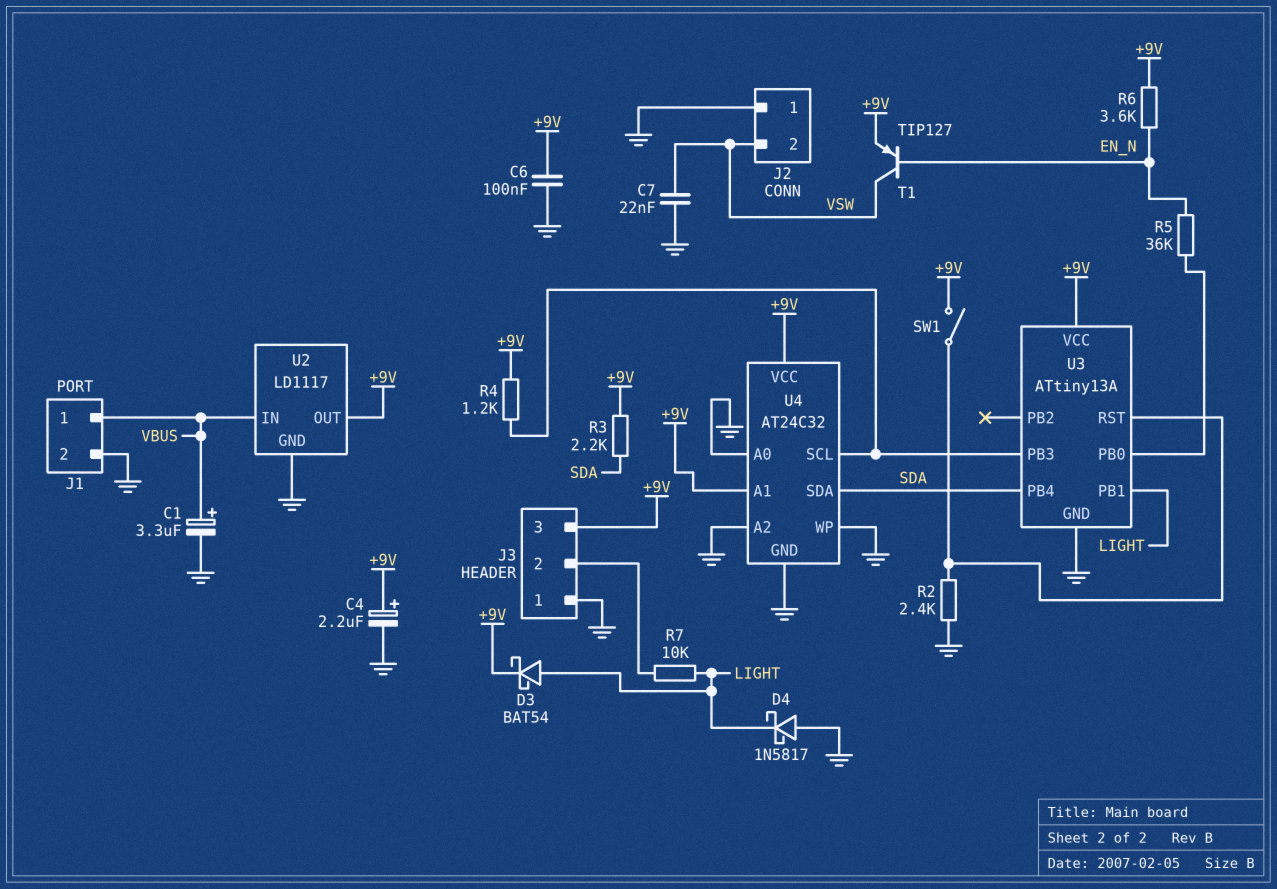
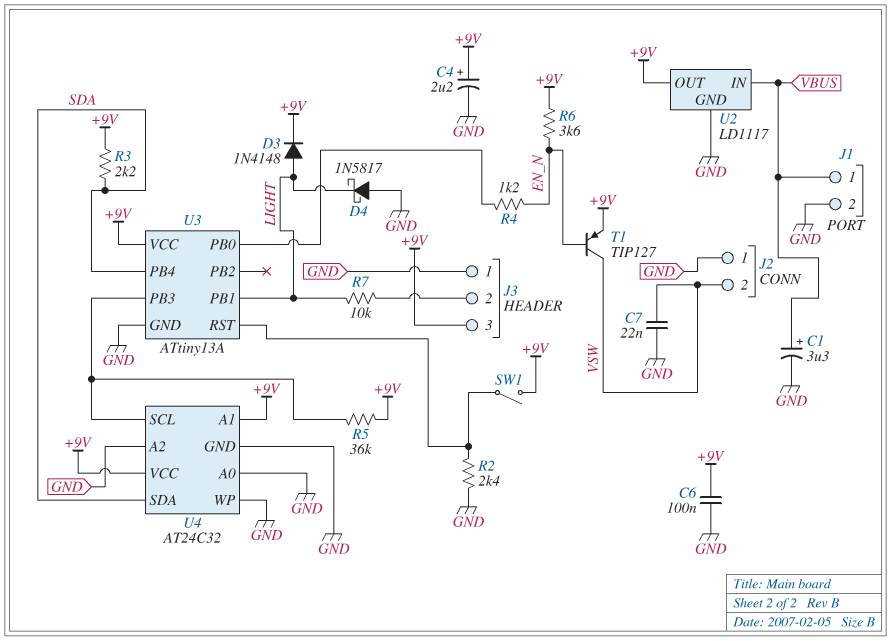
D3: schottky BAT54 (A LIGHT, K +9V) -> diode 1N4148 (A LIGHT, K +9V)
R4: 1.2k (+9V, U3/PB3) -> 1.2k (EN_N, U3/PB0)
R5: 36k (EN_N, U3/PB0) -> 36k (+9V, U3/PB3)

